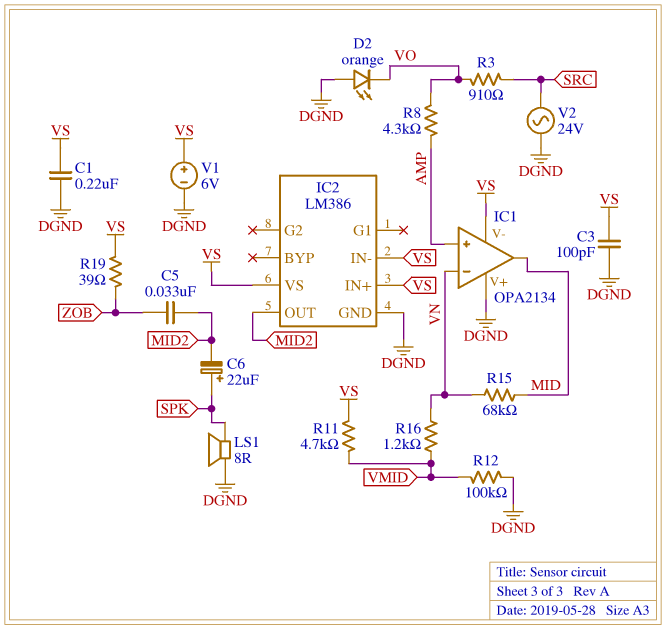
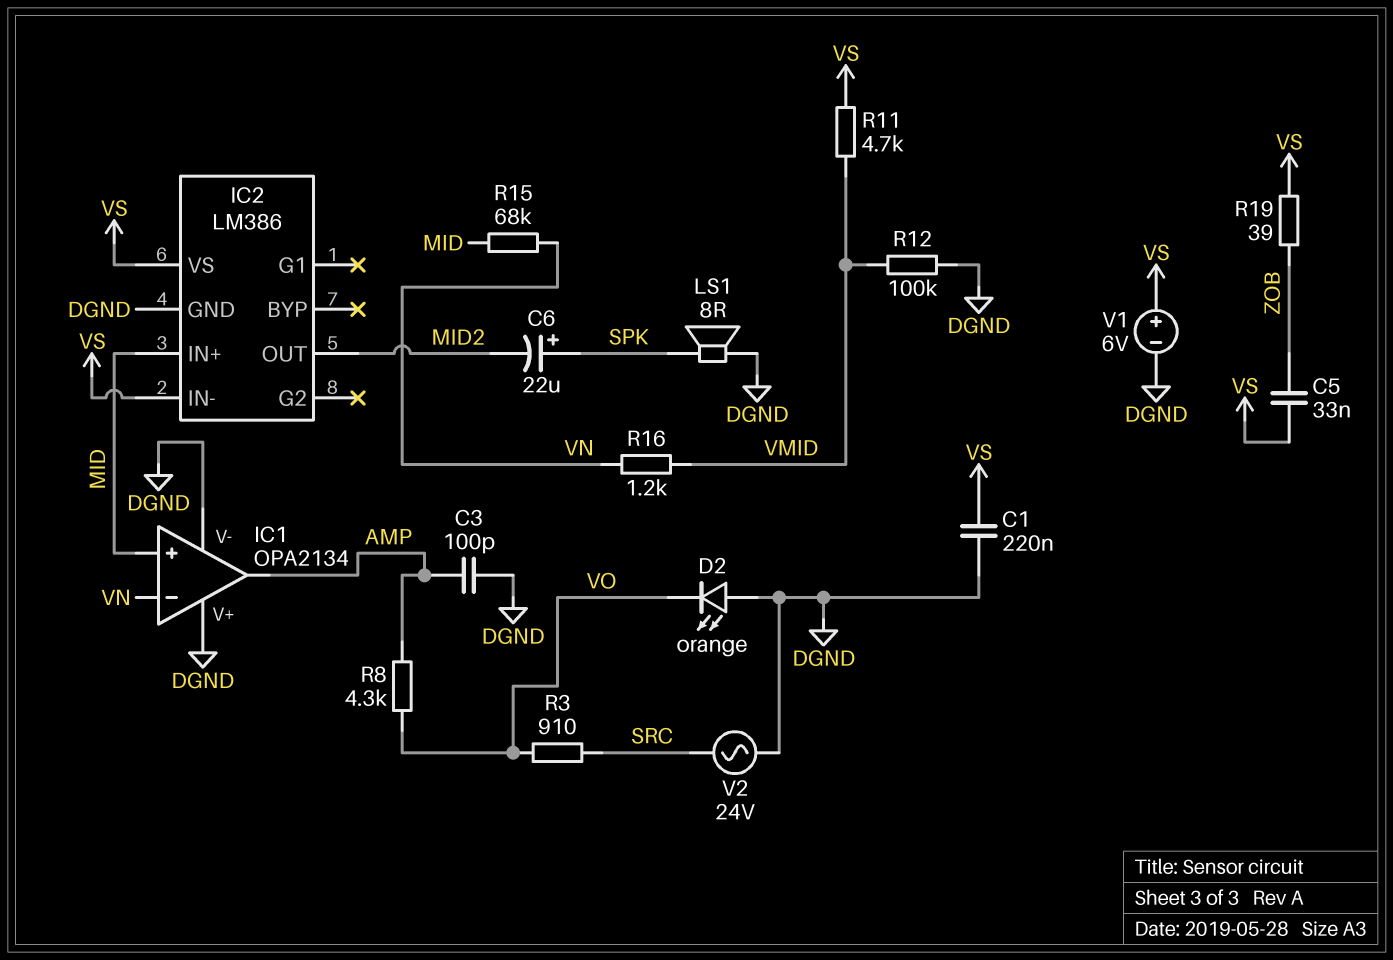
C3: 100pF (DGND, VS) -> 100pF (AMP, DGND)
C5: 33nF (MID2, ZOB) -> 33nF (VS, ZOB)
IC1 pin V-: VS -> DGND
IC1 pin in+: AMP -> MID
IC1 pin out: MID -> AMP
IC2 pin IN+: VS -> MID

